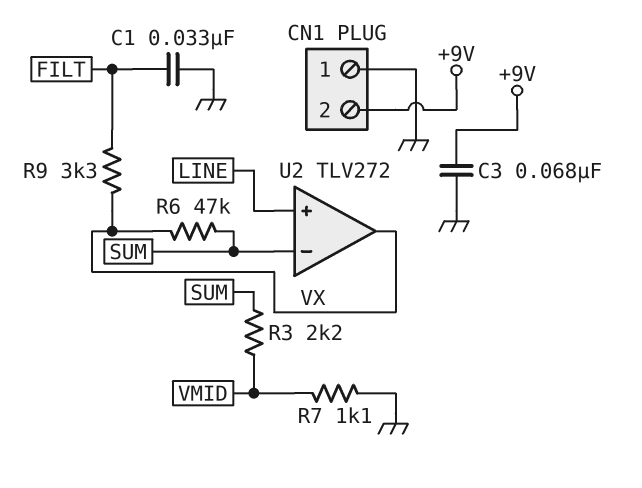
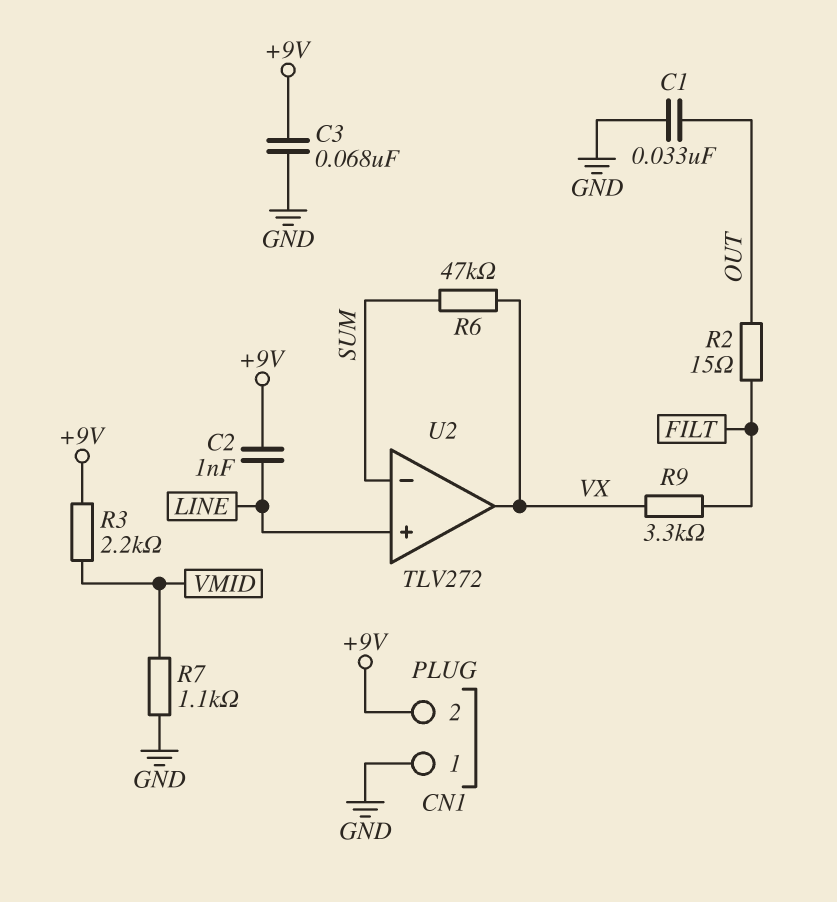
C1: 33nF (FILT, GND) -> 33nF (GND, OUT)
C2: none -> 1nF (+9V, LINE)
R2: none -> 15 (FILT, OUT)
R3: 2.2k (SUM, VMID) -> 2.2k (+9V, VMID)

